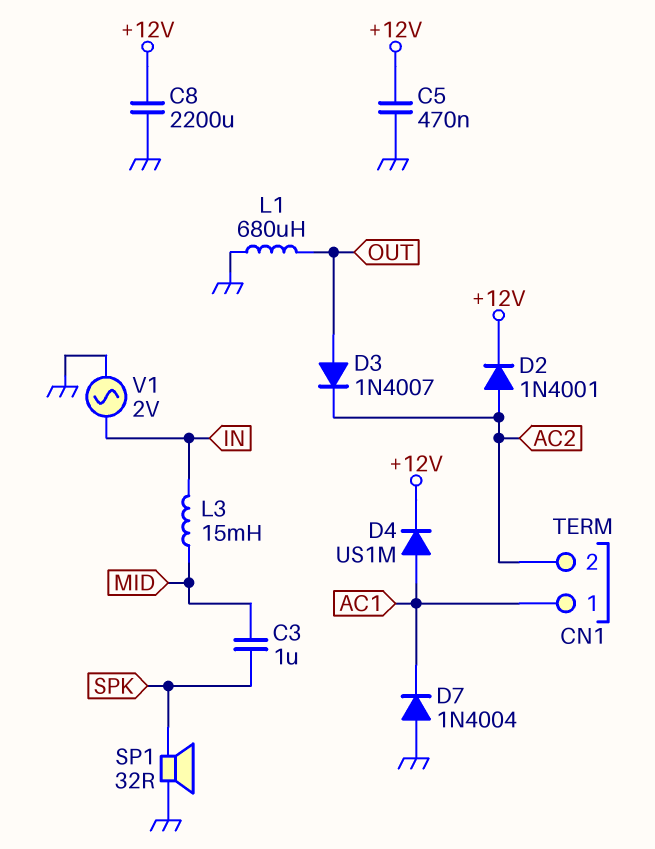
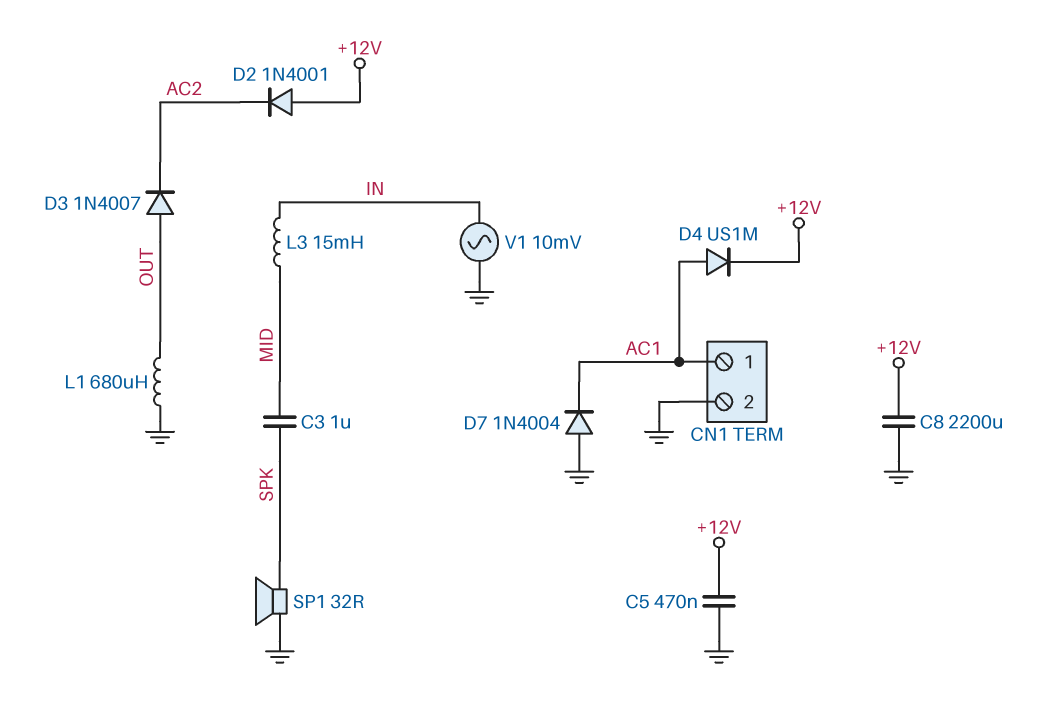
CN1 pin 2: AC2 -> GND
D2: diode 1N4001 (A AC2, K +12V) -> diode 1N4001 (A +12V, K AC2)
V1: AC 2V (GND, IN) -> AC 10mV (GND, IN)

